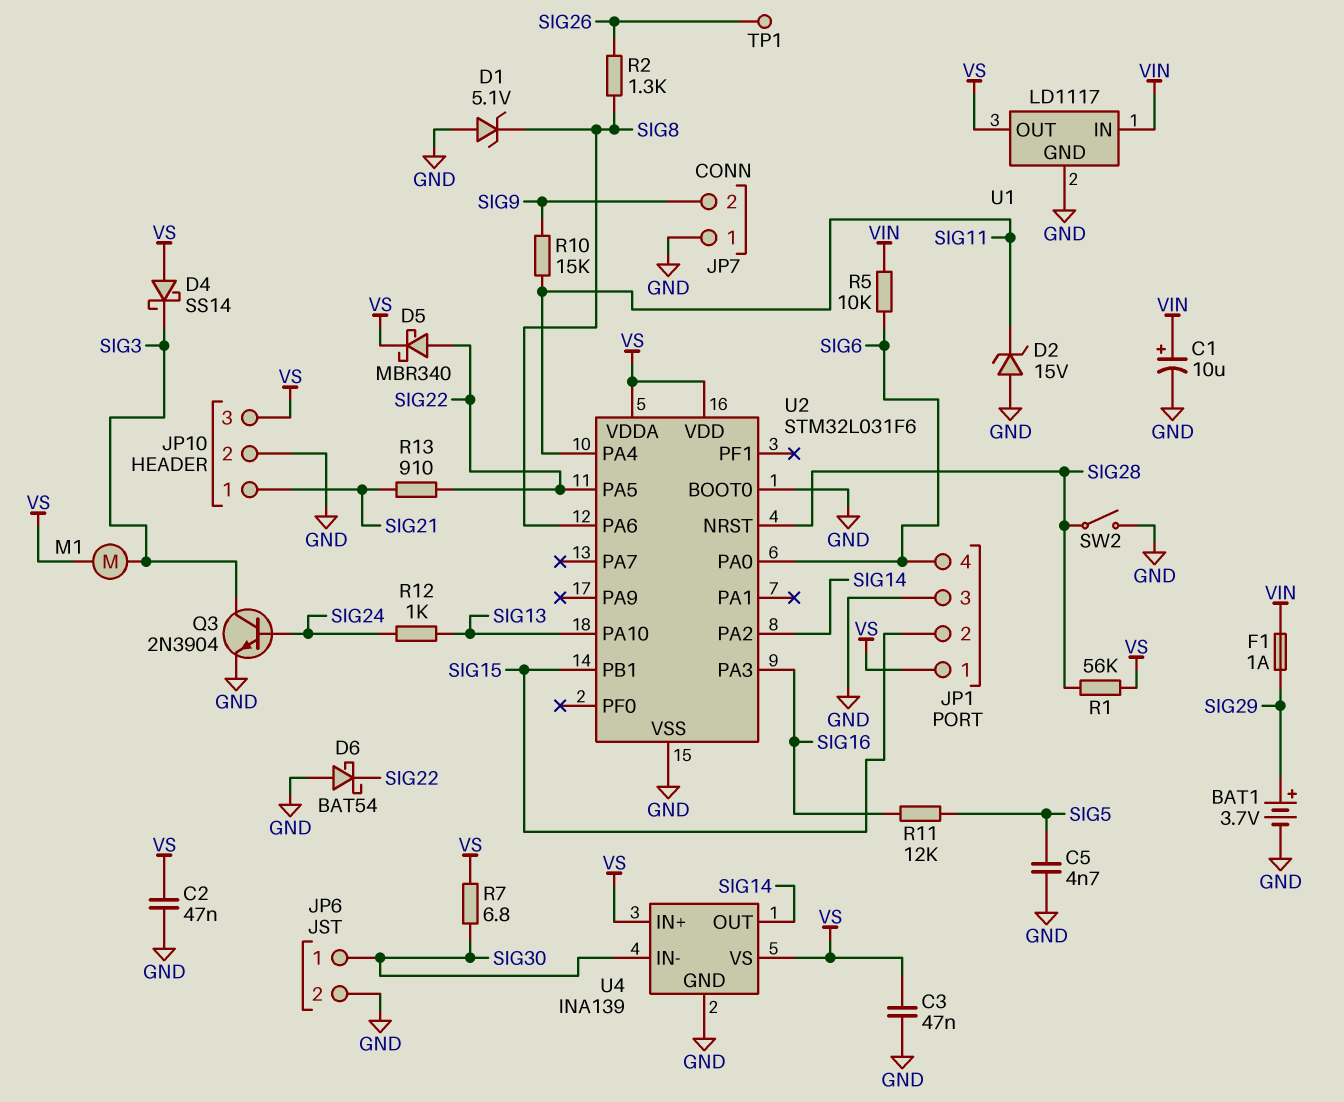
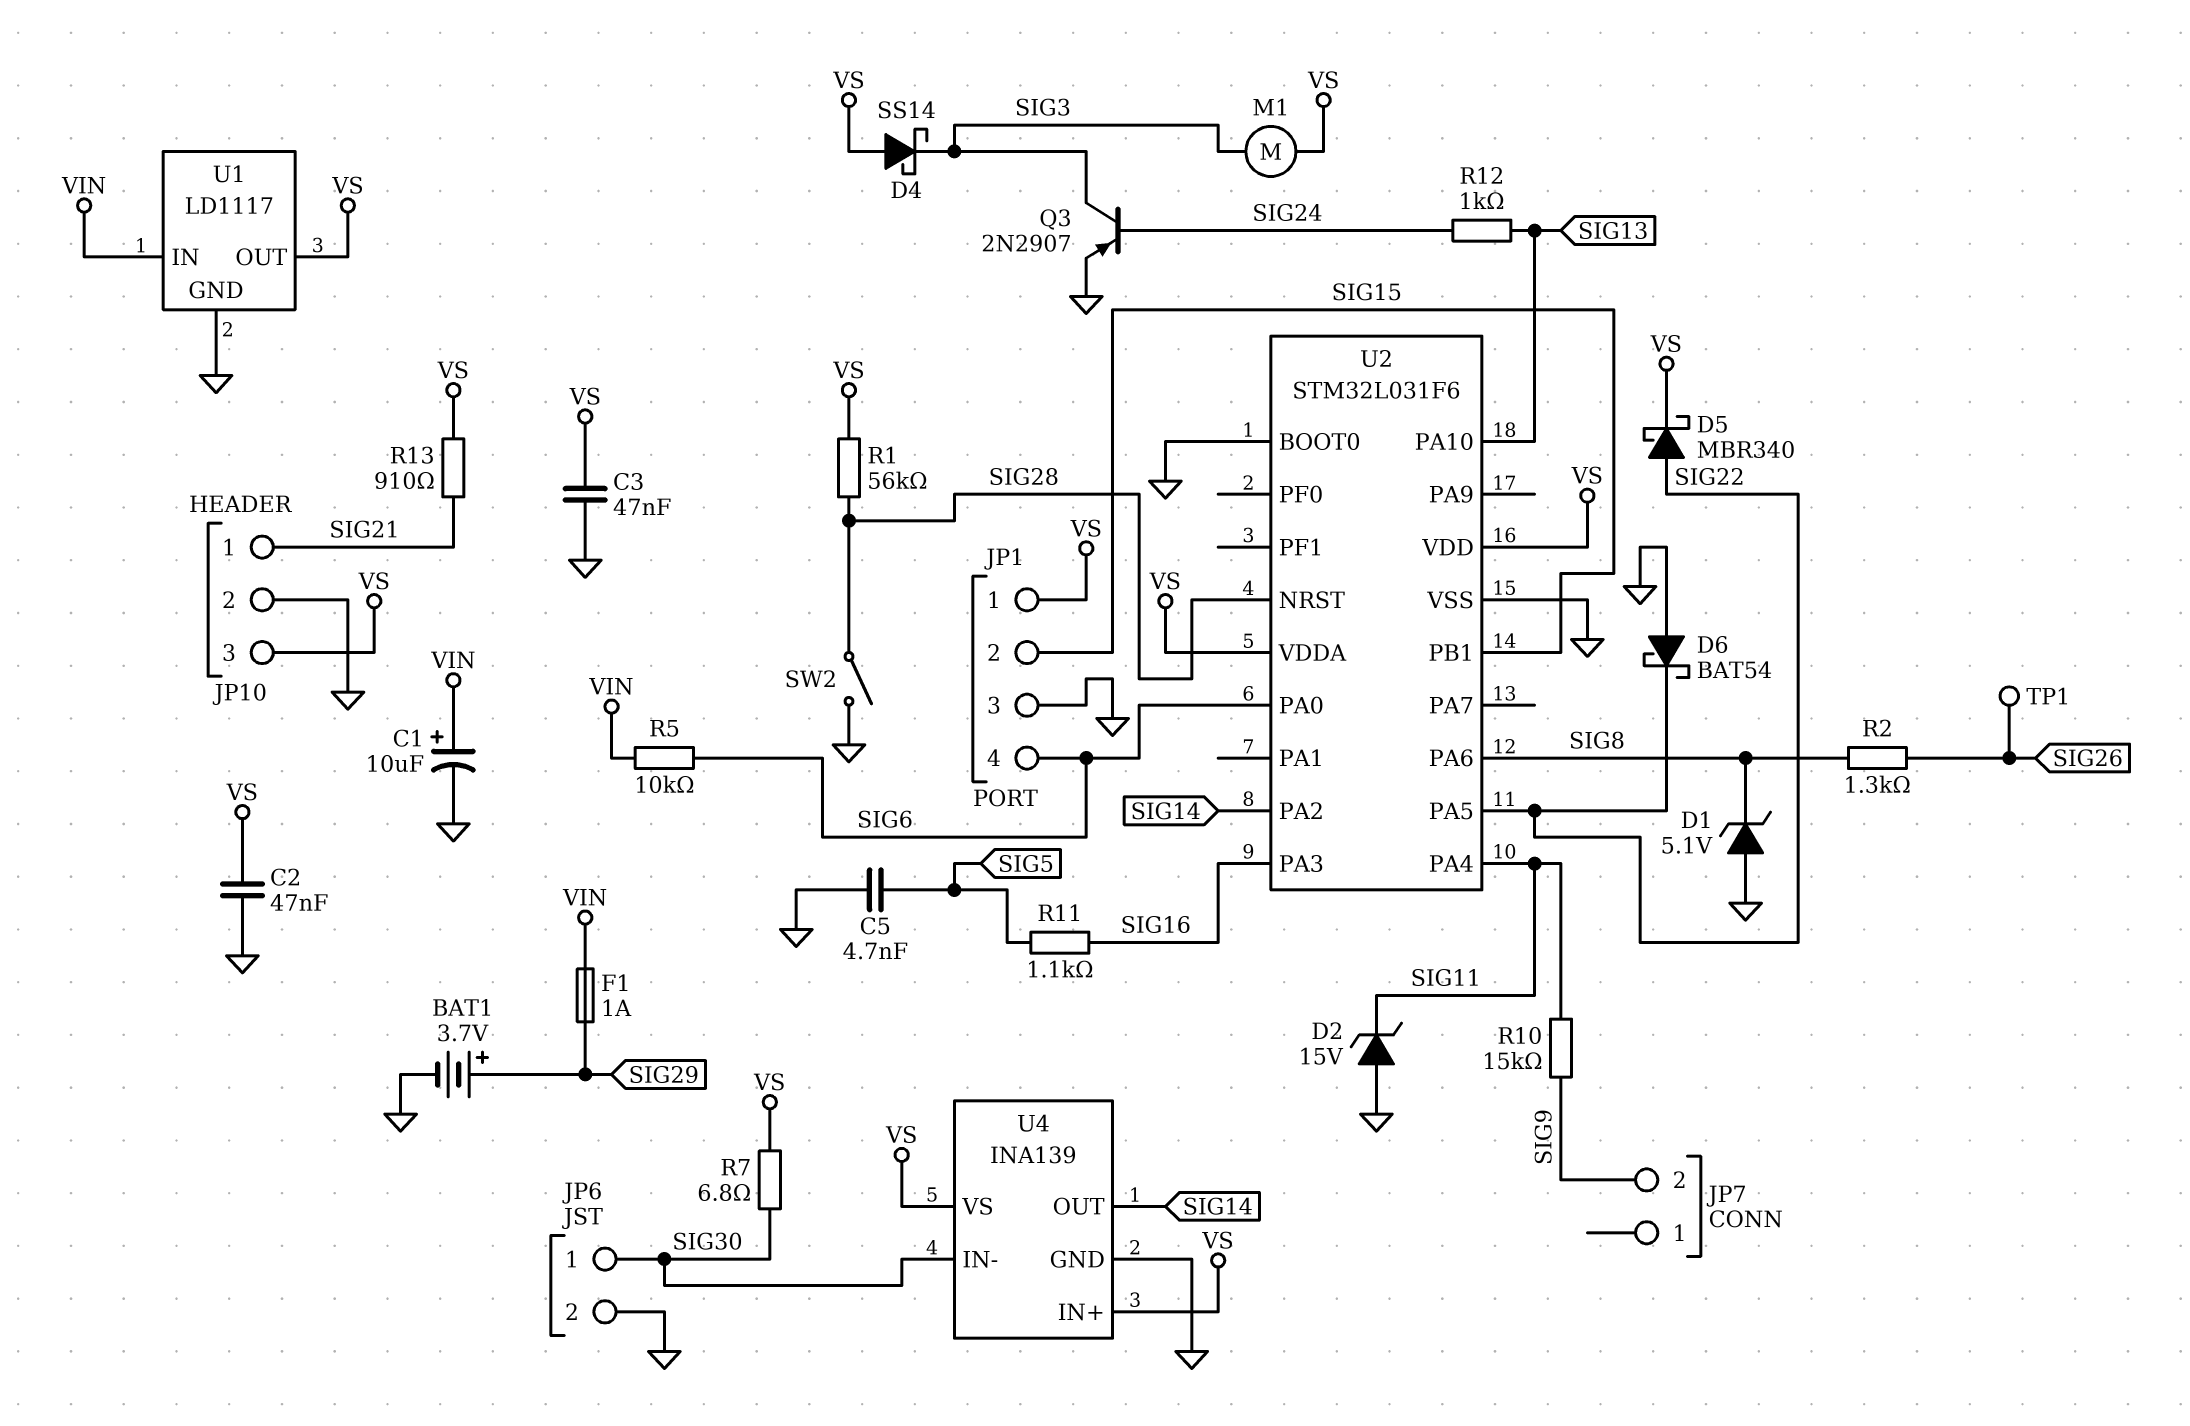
JP7 pin 1: GND -> none
Q3: NPN 2N3904 (B SIG24, C SIG3, E GND) -> PNP 2N2907 (B SIG24, C SIG3, E GND)
R11: 12k (SIG5, SIG16) -> 1.1k (SIG5, SIG16)
R13: 910 (SIG21, SIG22) -> 910 (SIG21, VS)

